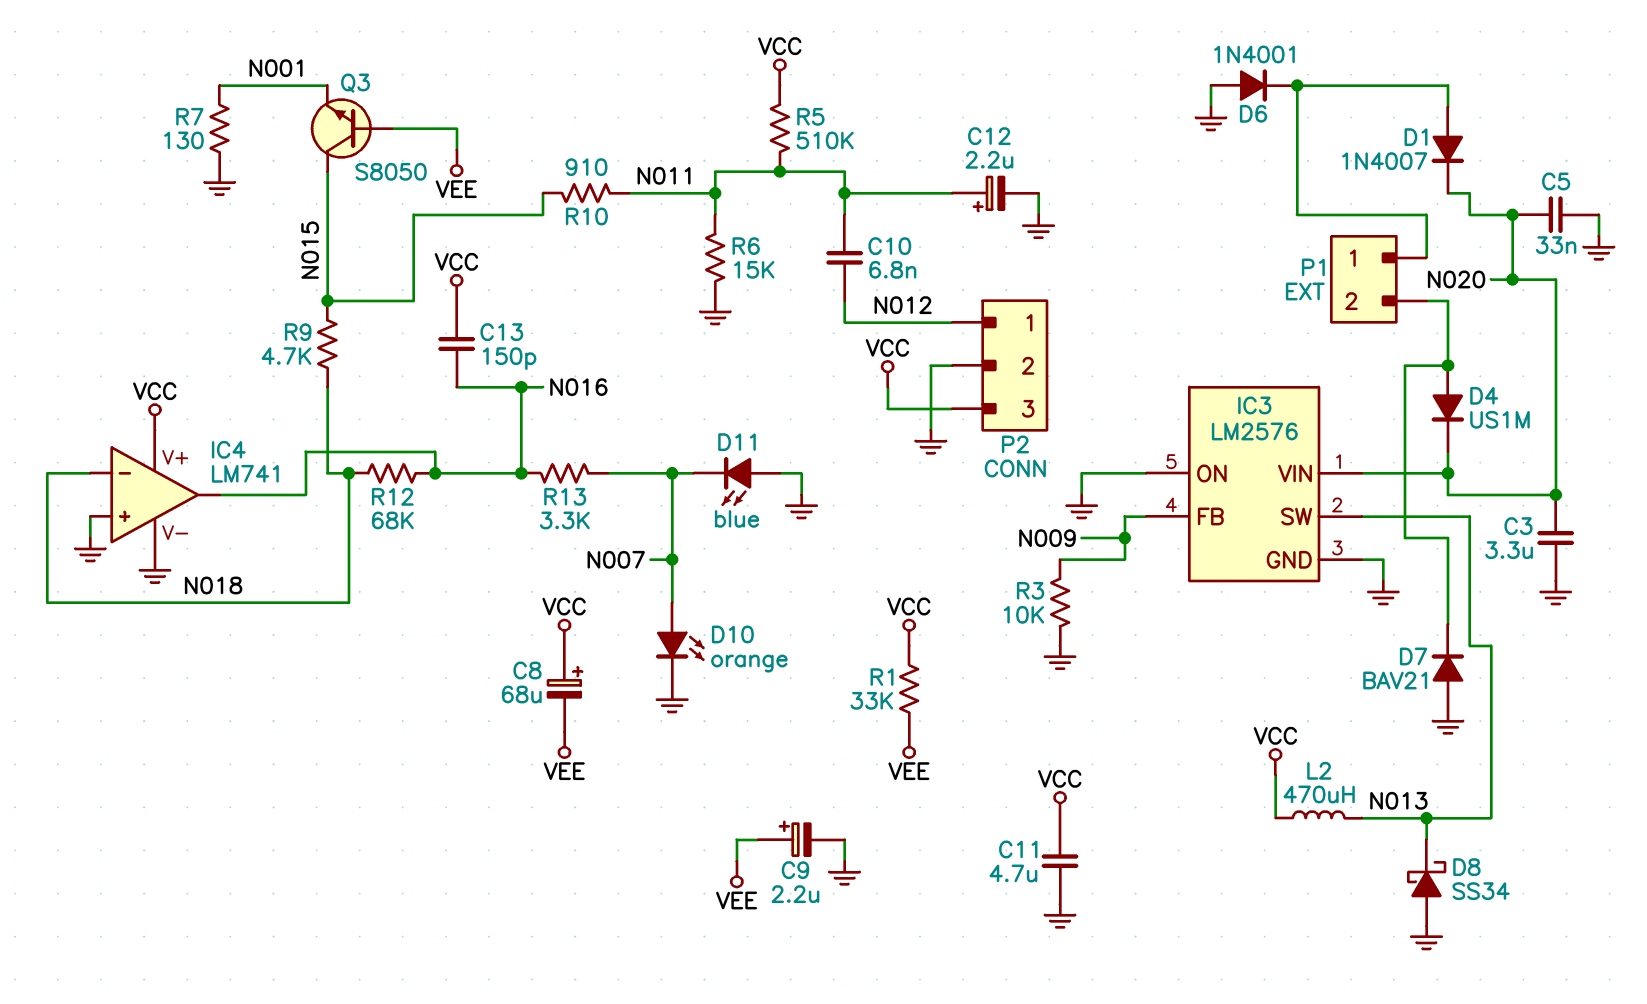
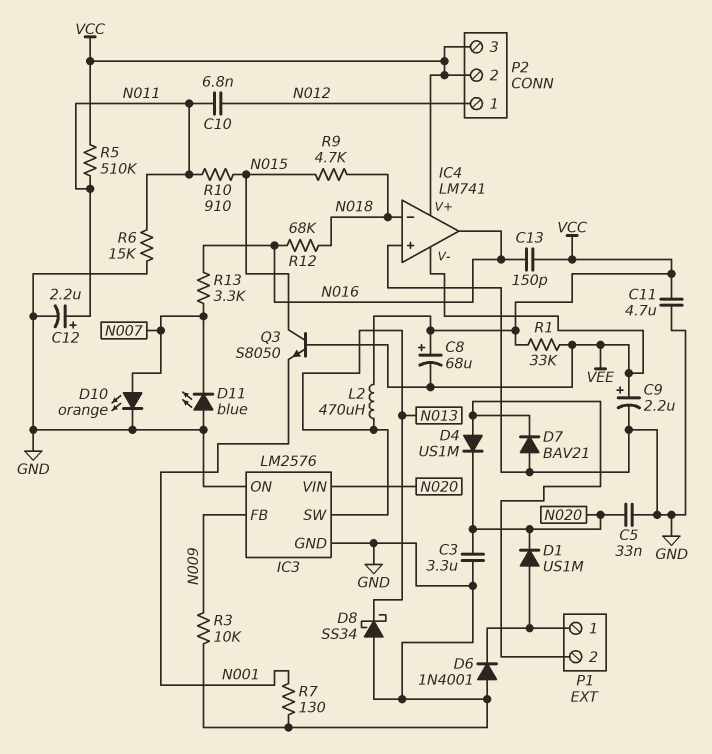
D1: diode 1N4007 (A P1/1, K N020) -> diode US1M (A P1/1, K N020)
IC4 pin V-: GND -> VEE
P2 pin 2: GND -> VCC

